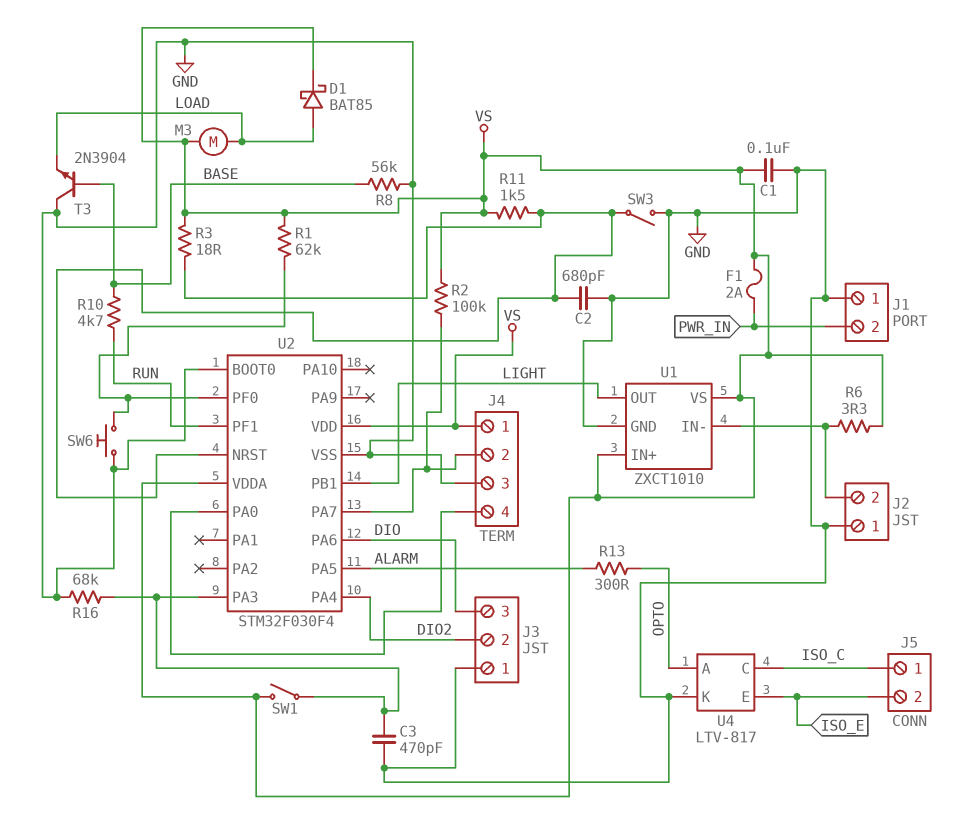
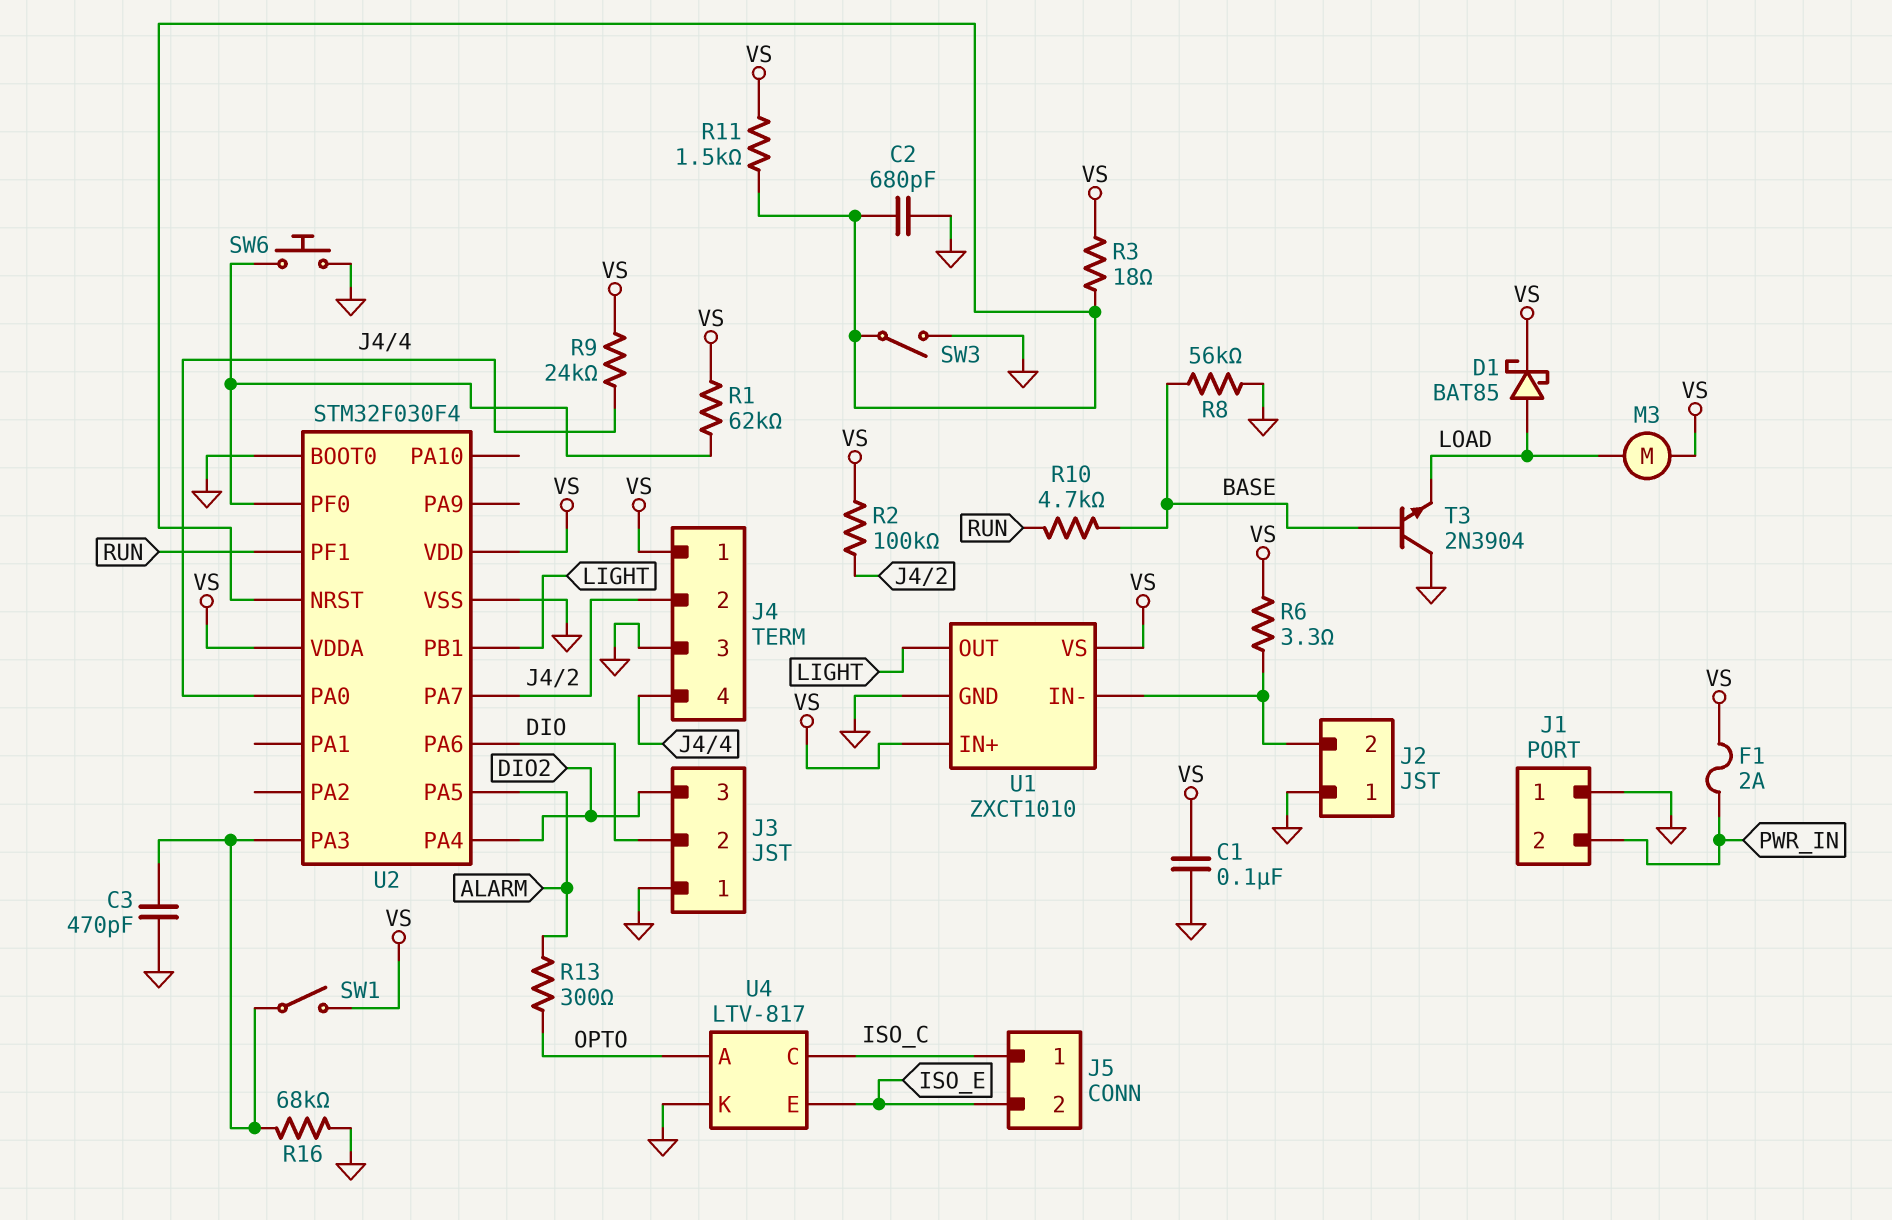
J3 pin 2: DIO2 -> DIO
J3 pin 3: DIO -> DIO2
R9: none -> 24k (J4/4, VS)

